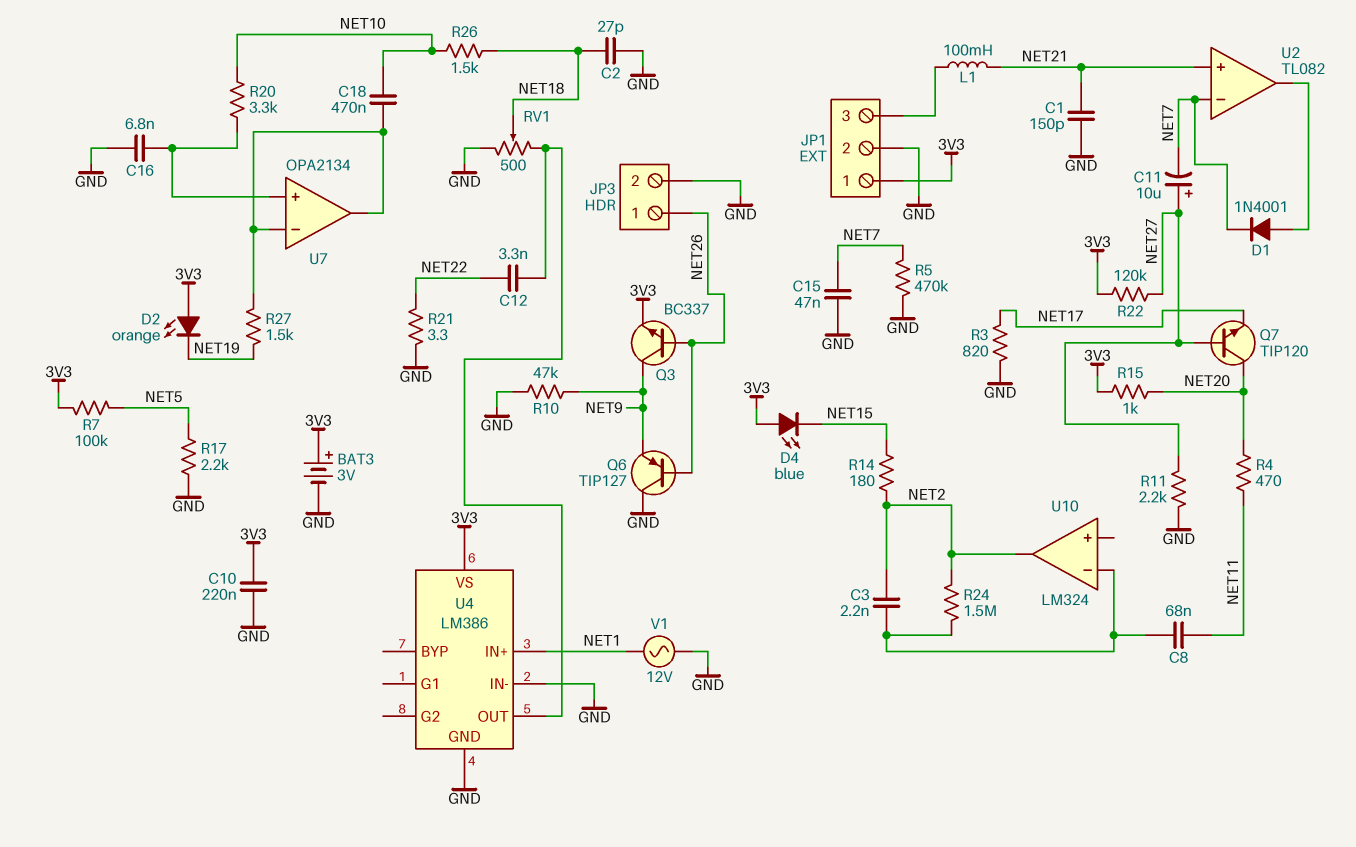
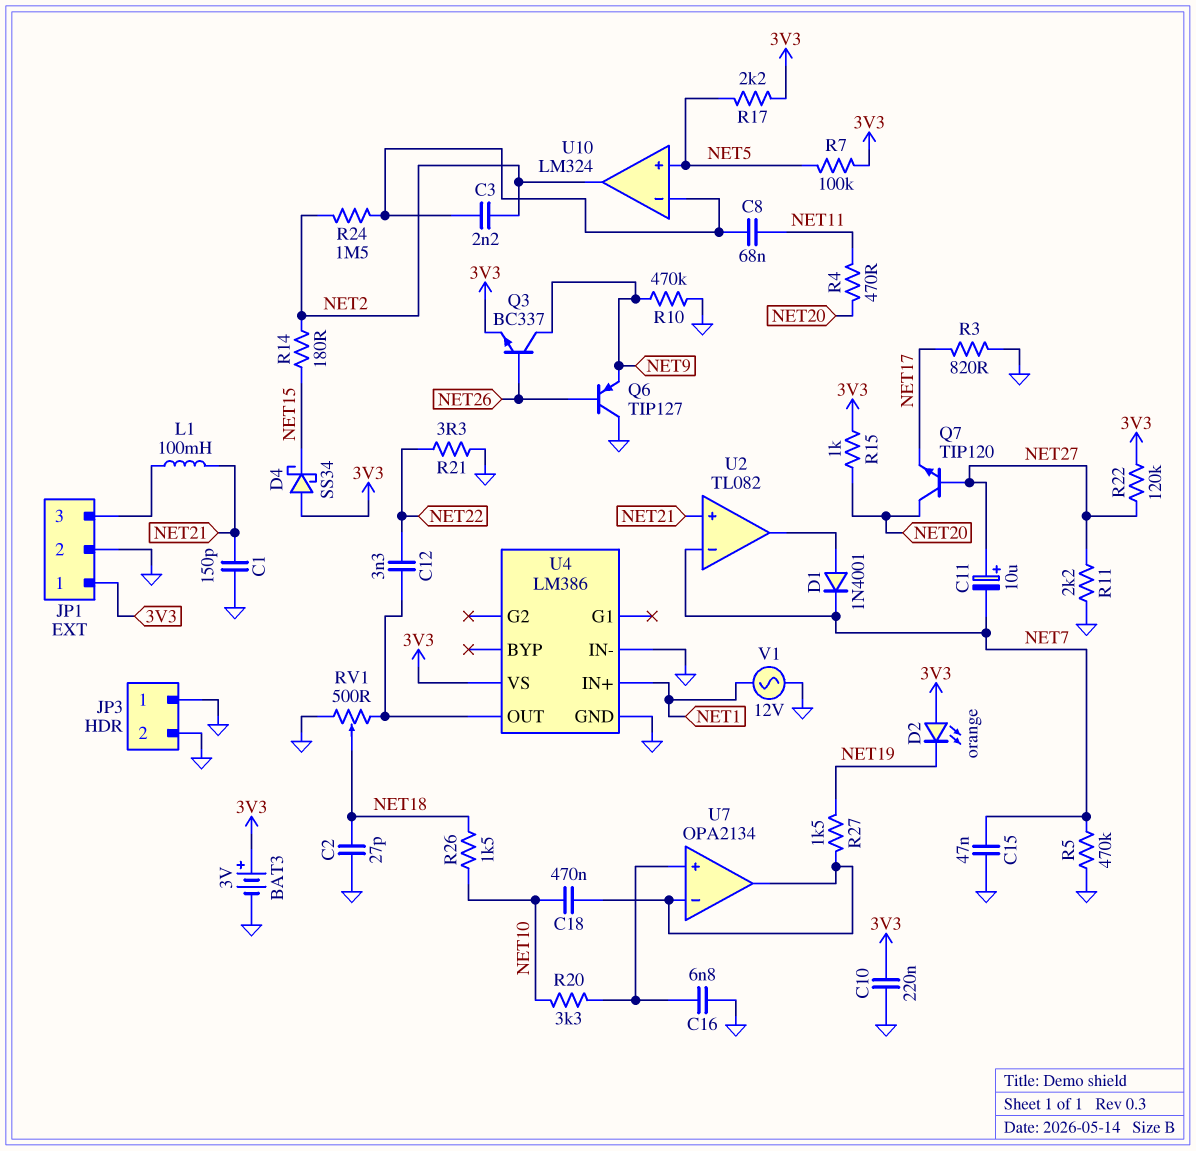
D4: LED blue (A 3V3, K NET15) -> schottky SS34 (A 3V3, K NET15)
JP3 pin 1: NET26 -> GND
R10: 47k (GND, NET9) -> 470k (GND, NET9)
R17: 2.2k (GND, NET5) -> 2.2k (3V3, NET5)
U10 pin in+: none -> NET5

